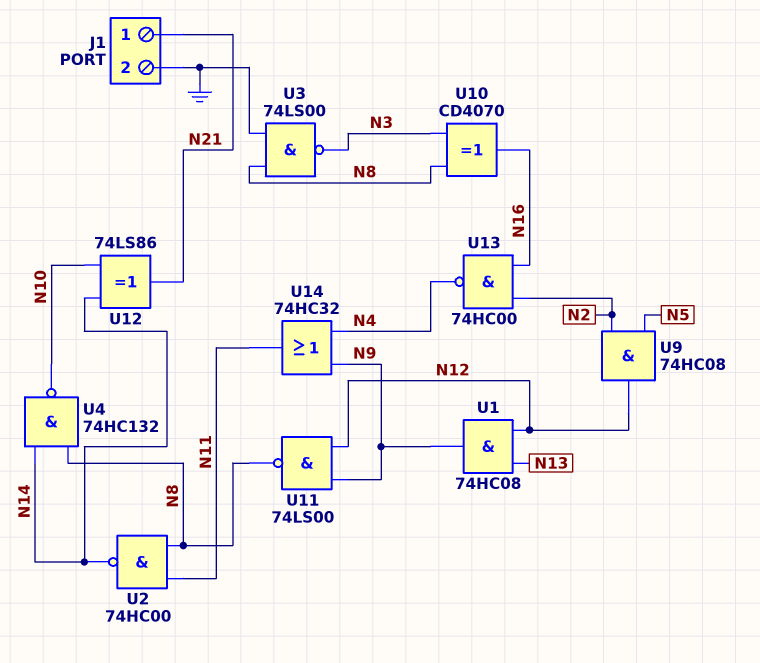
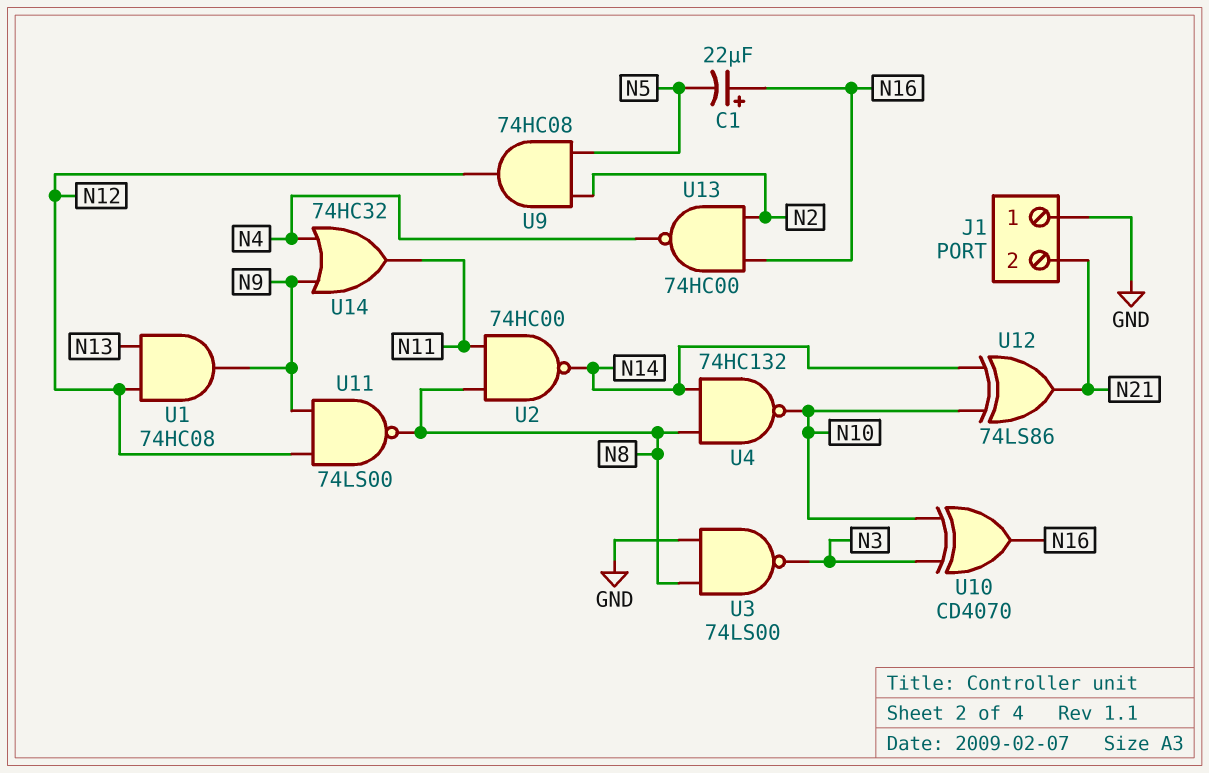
C1: none -> 22uF (plus N16, minus N5)
J1 pin 1: N21 -> GND
J1 pin 2: GND -> N21
U10: XOR CD4070 (in N3, in N8, out N16) -> XOR CD4070 (in N3, in N10, out N16)

